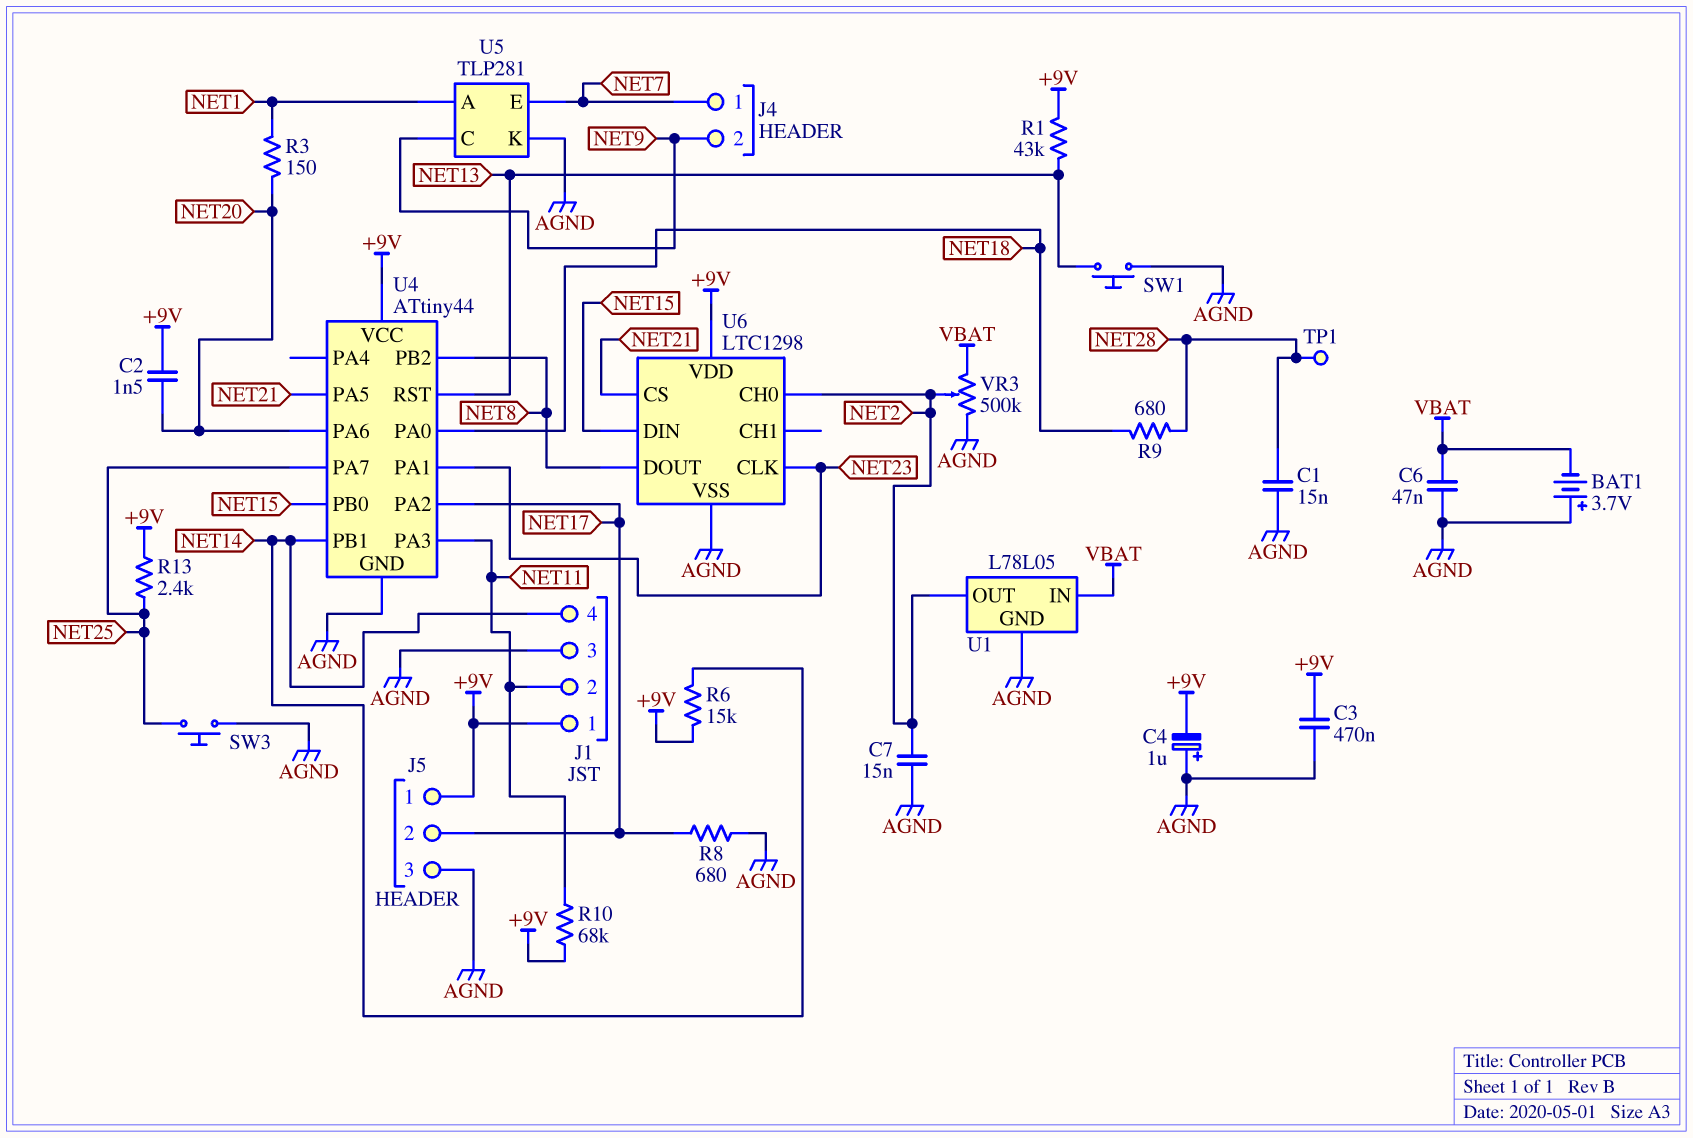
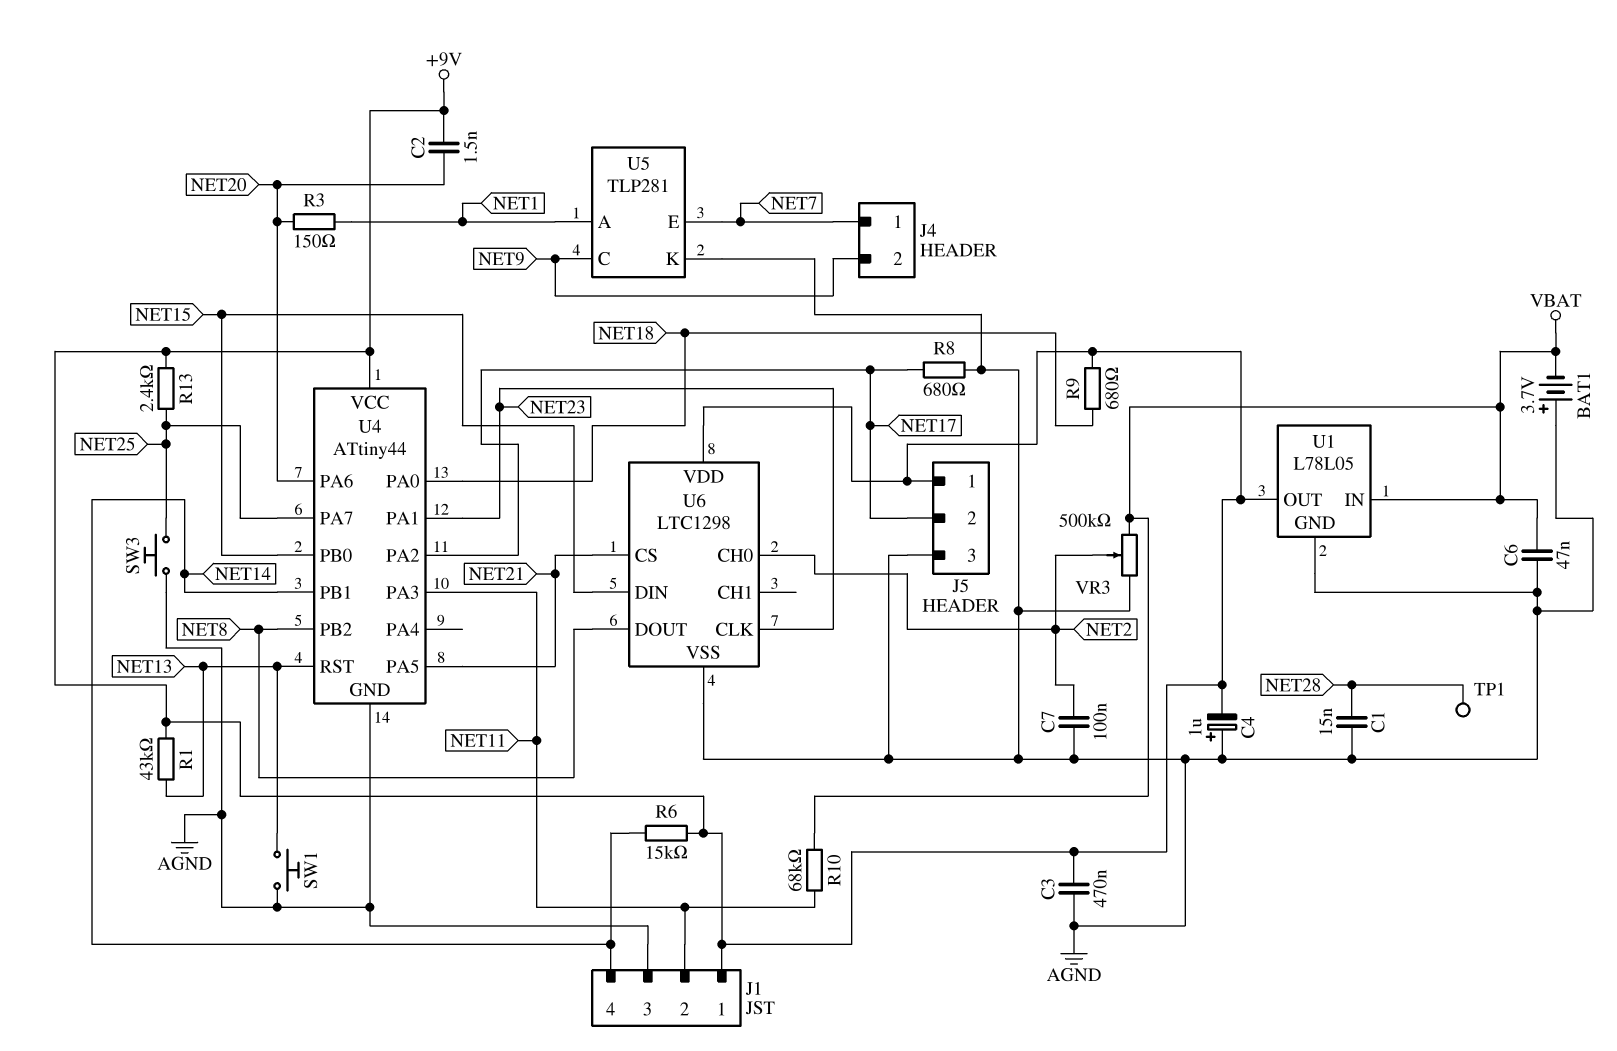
C7: 15nF (AGND, NET2) -> 100nF (AGND, NET2)
R9: 680 (NET18, NET28) -> 680 (+9V, NET18)
R10: 68k (+9V, NET11) -> 68k (NET11, VBAT)
U1 pin OUT: NET2 -> +9V

